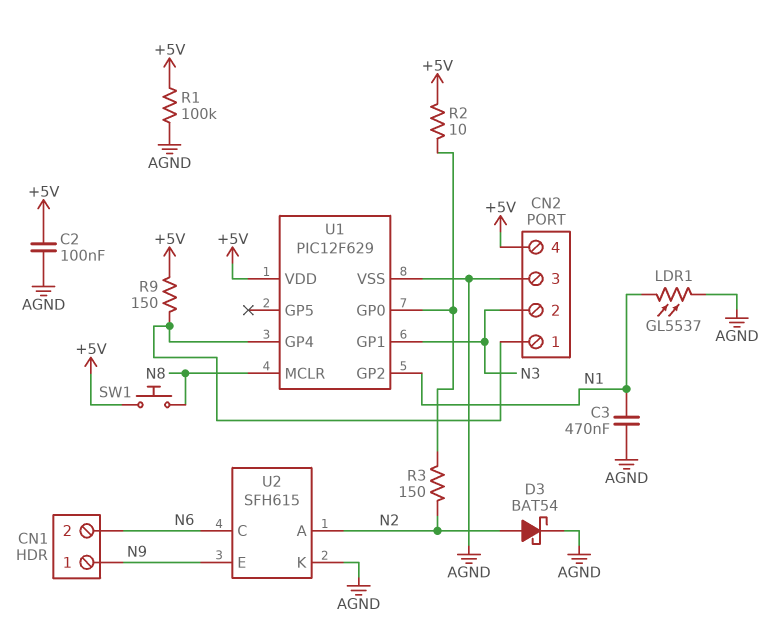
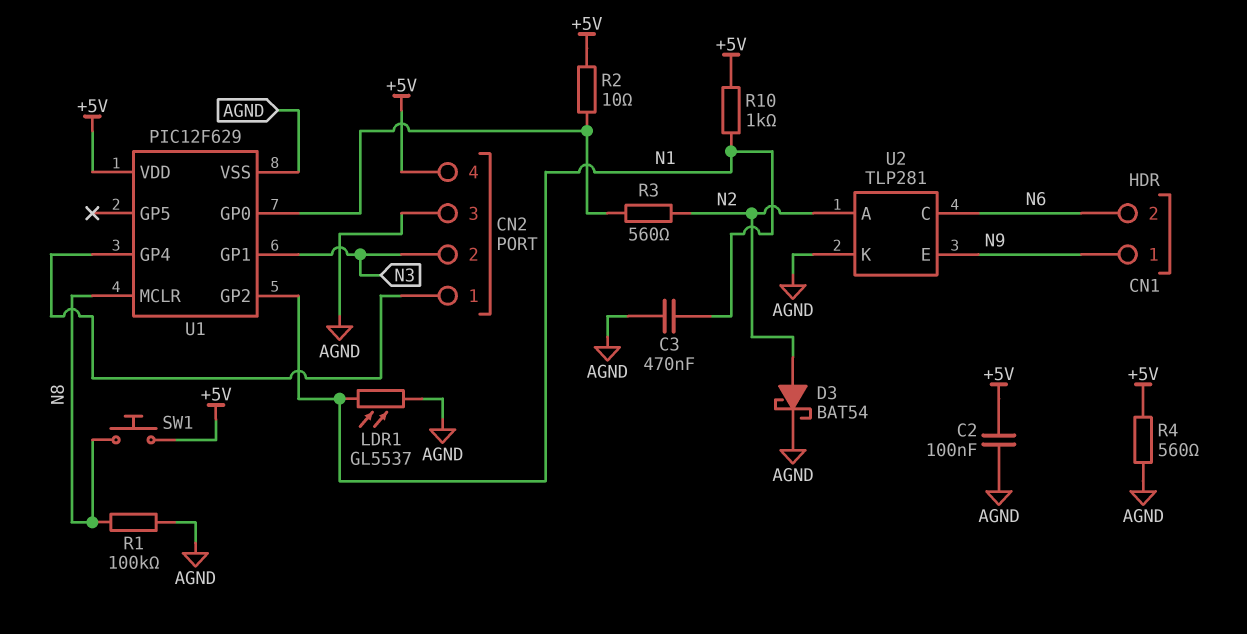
R1: 100k (+5V, AGND) -> 100k (AGND, N8)
R3: 150 (N2, U1/GP0) -> 560 (N2, U1/GP0)
R4: none -> 560 (+5V, AGND)
R9: 150 (+5V, CN2/1) -> none
R10: none -> 1k (+5V, N1)
U2: SFH615 -> TLP281

